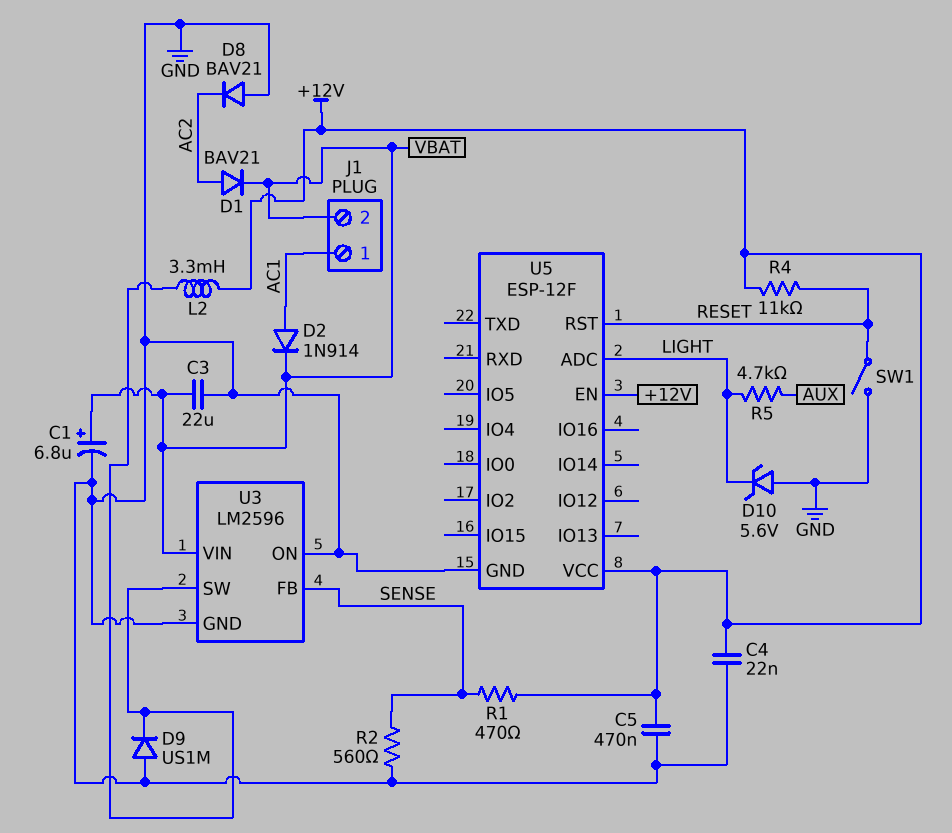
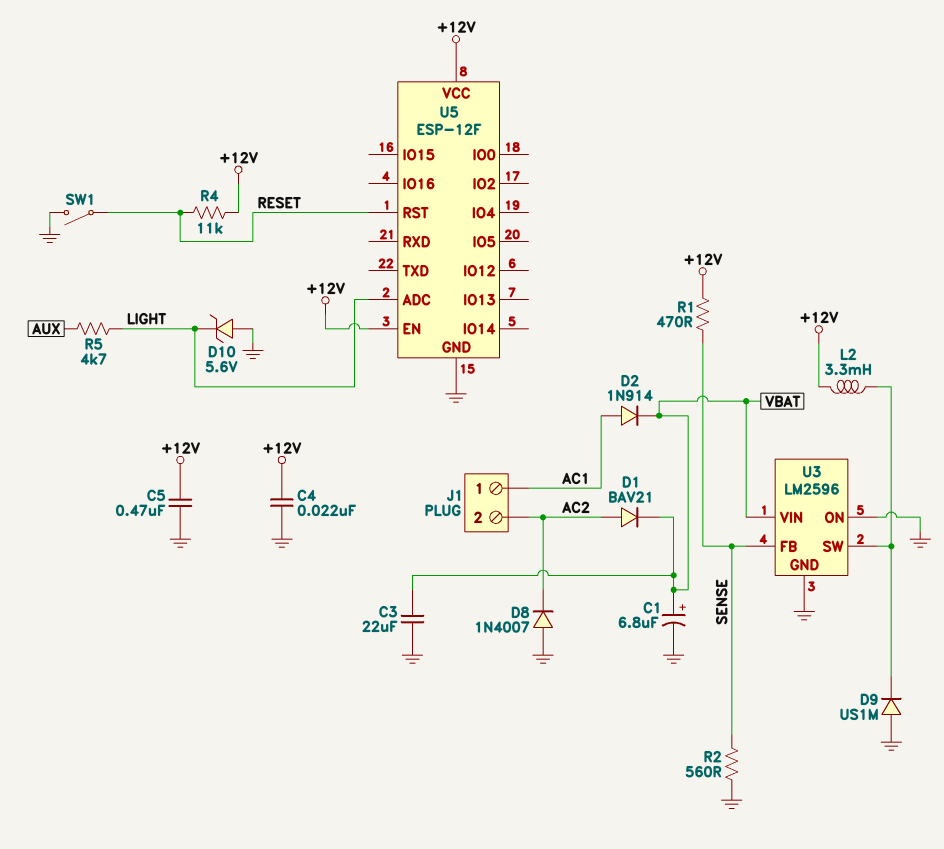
D8: diode BAV21 (A GND, K AC2) -> diode 1N4007 (A GND, K AC2)
J1 pin 2: VBAT -> AC2

